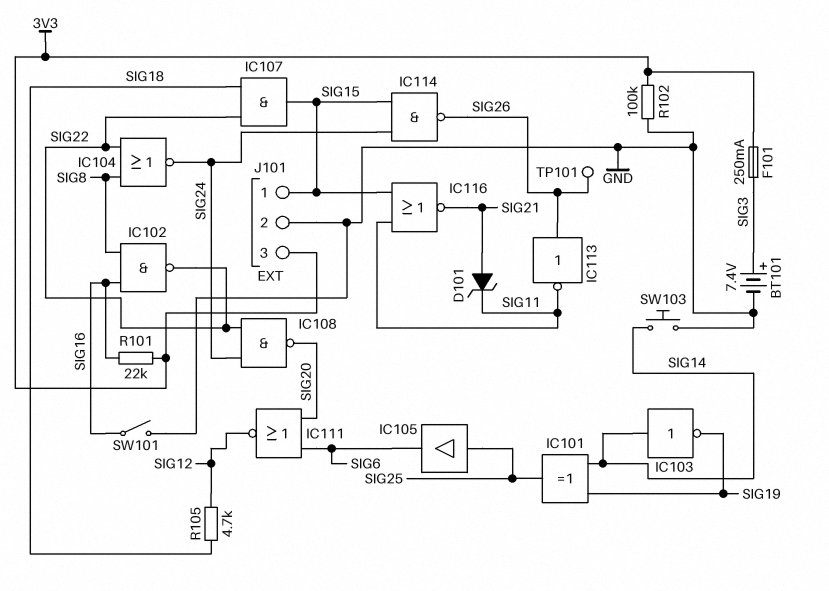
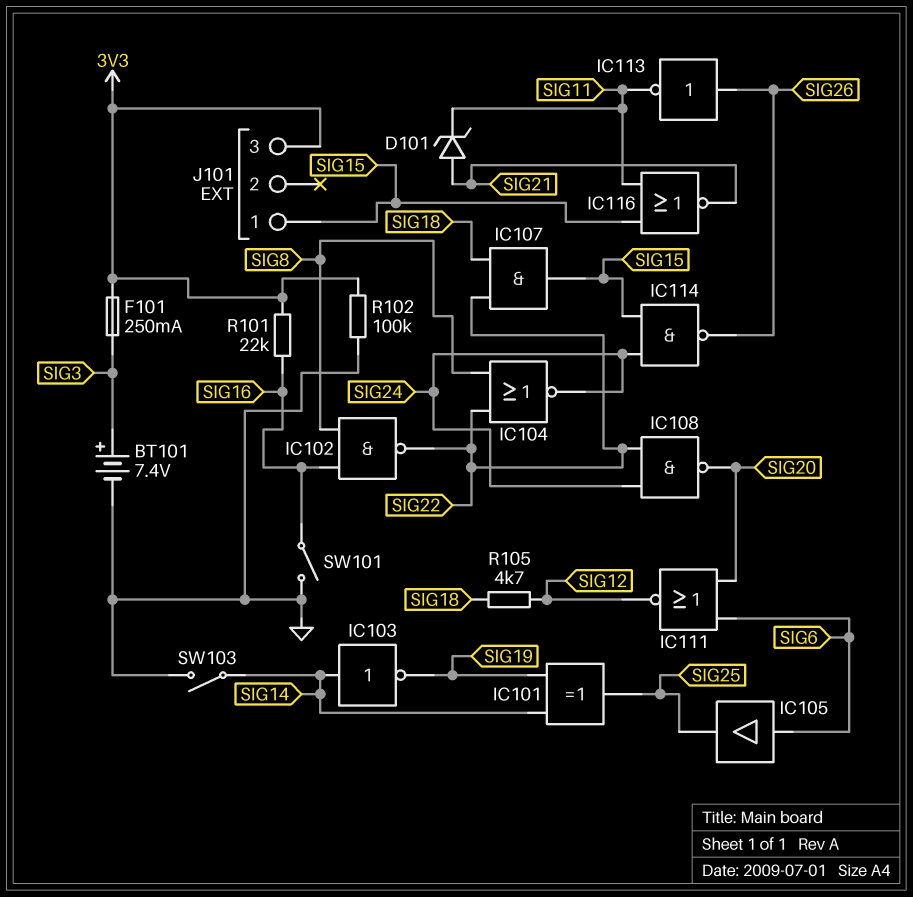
IC105: buffer (in SIG25, out SIG6) -> buffer (in SIG6, out SIG25)
J101 pin 2: GND -> none
SW103: button (GND, SIG14) -> switch (GND, SIG14)
TP101: test point (SIG26) -> none

